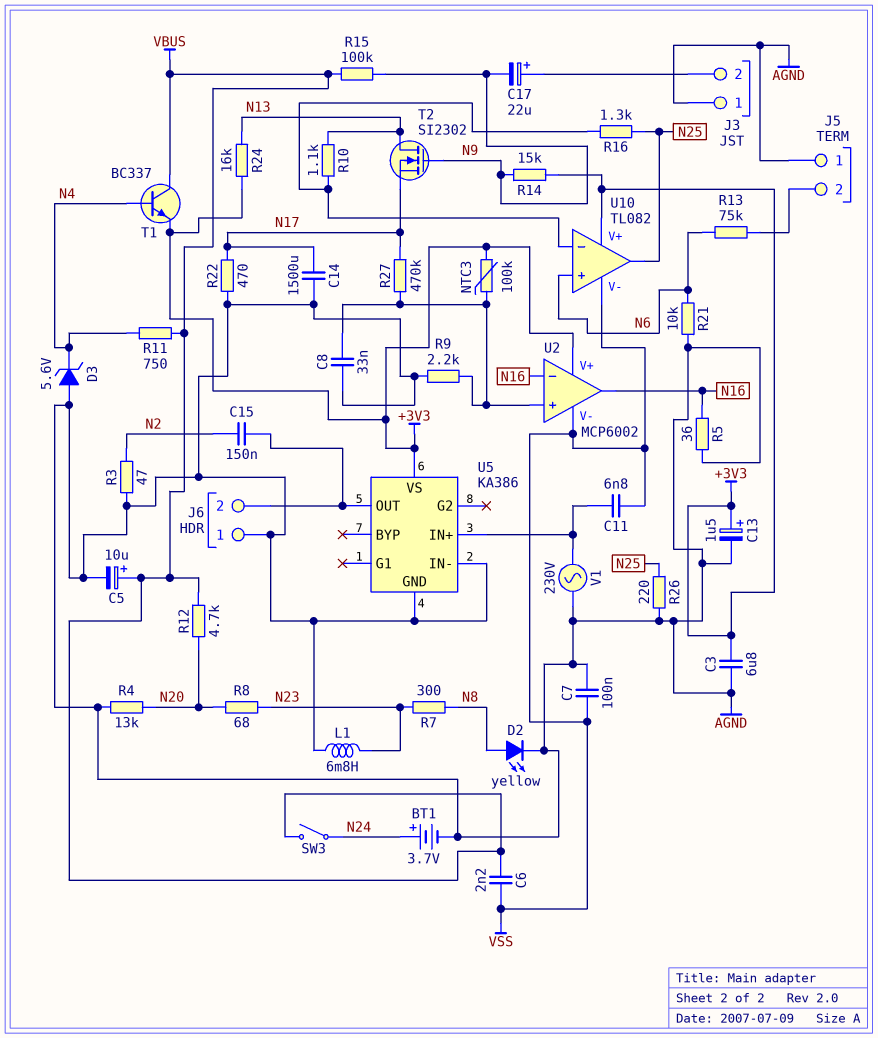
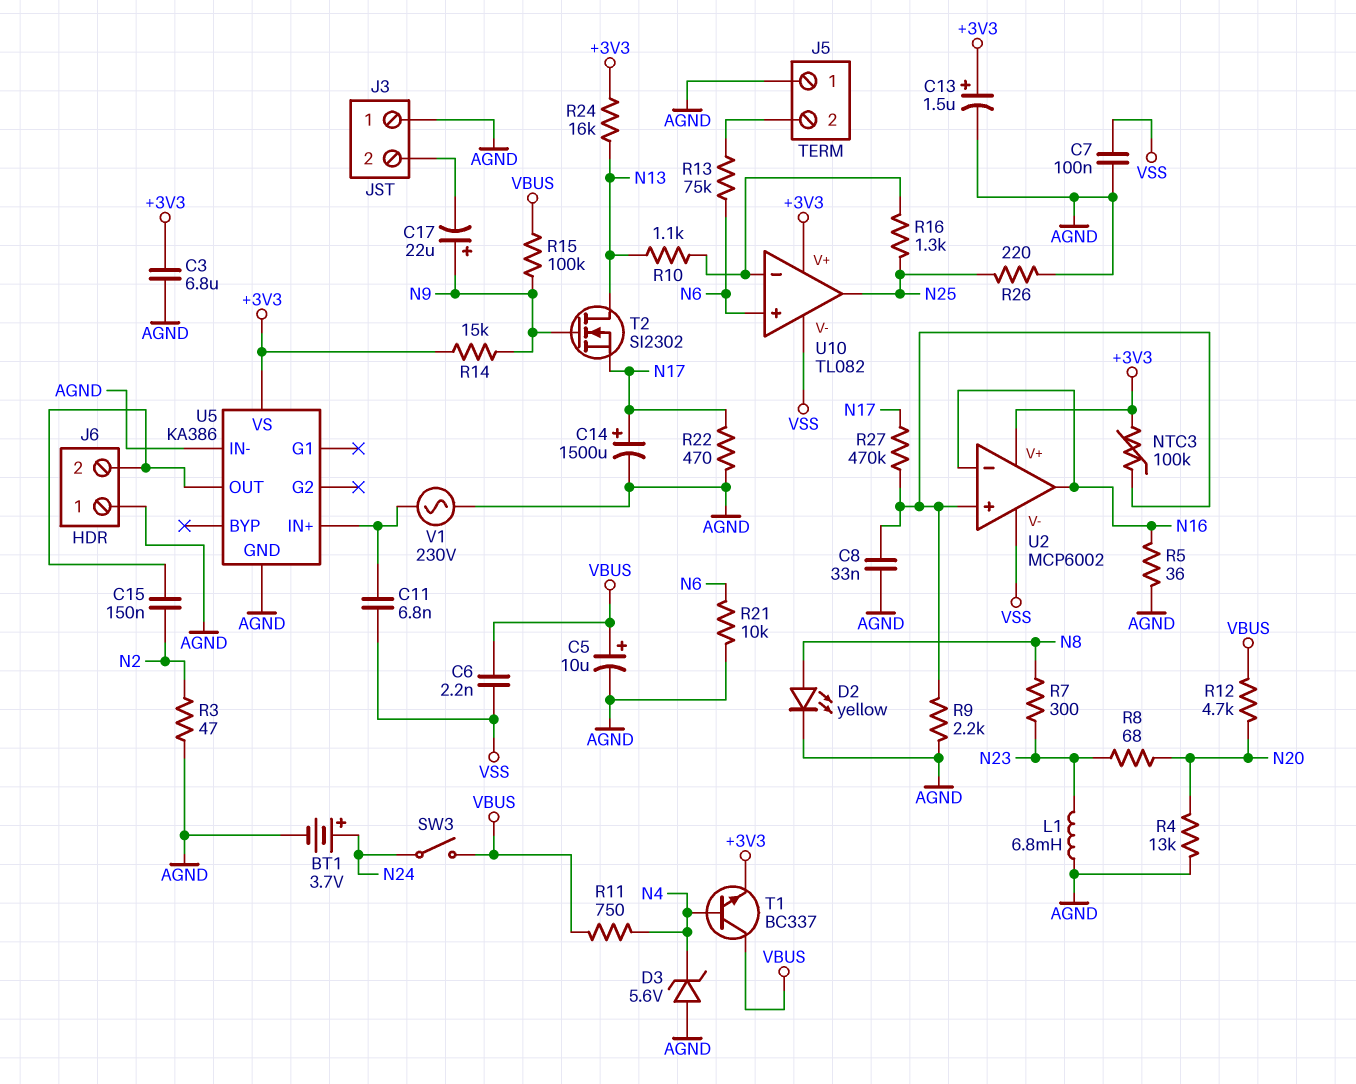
C14: 1500uF (AGND, N17) -> 1500uF (plus N17, minus AGND)
C17: 22uF (plus J3/2, minus N9) -> 22uF (plus N9, minus J3/2)

